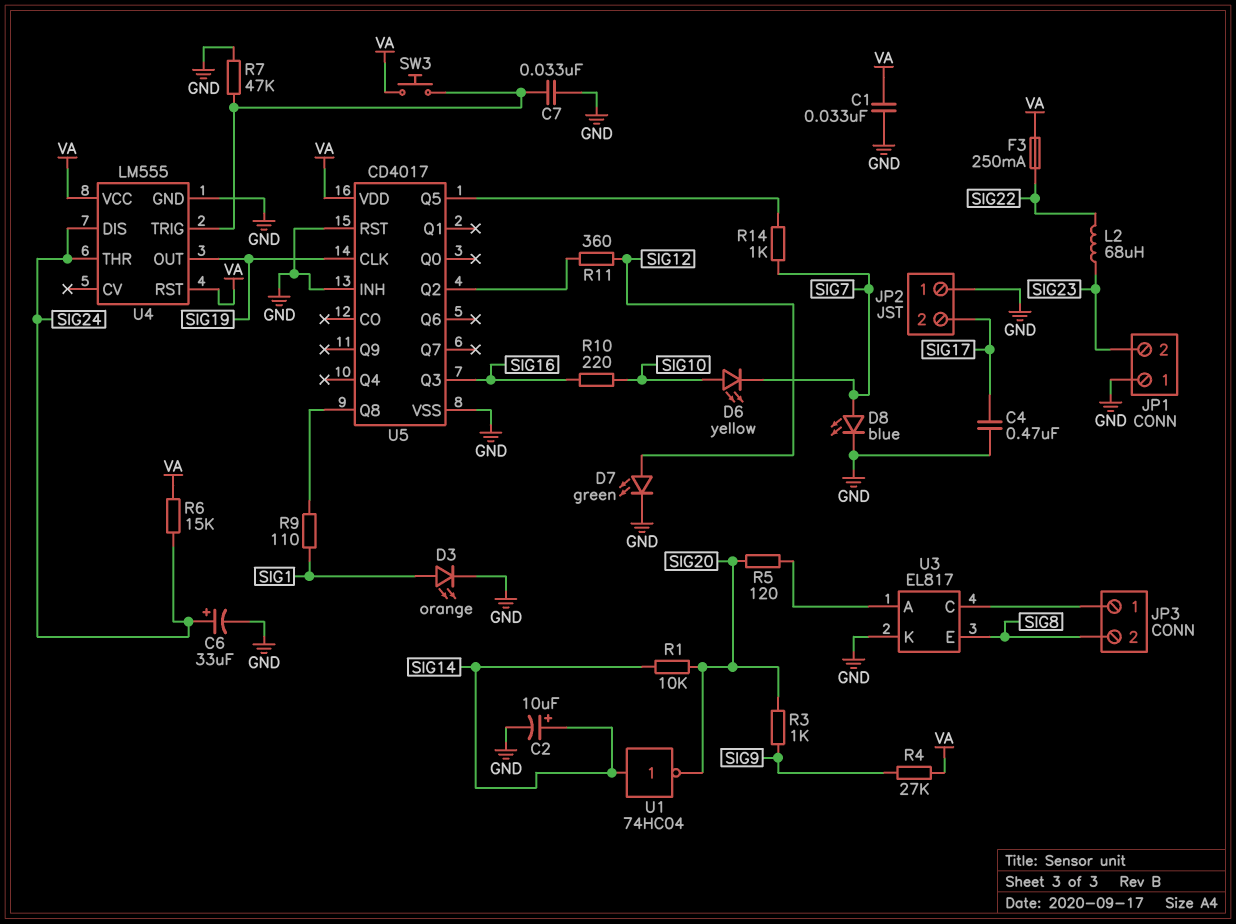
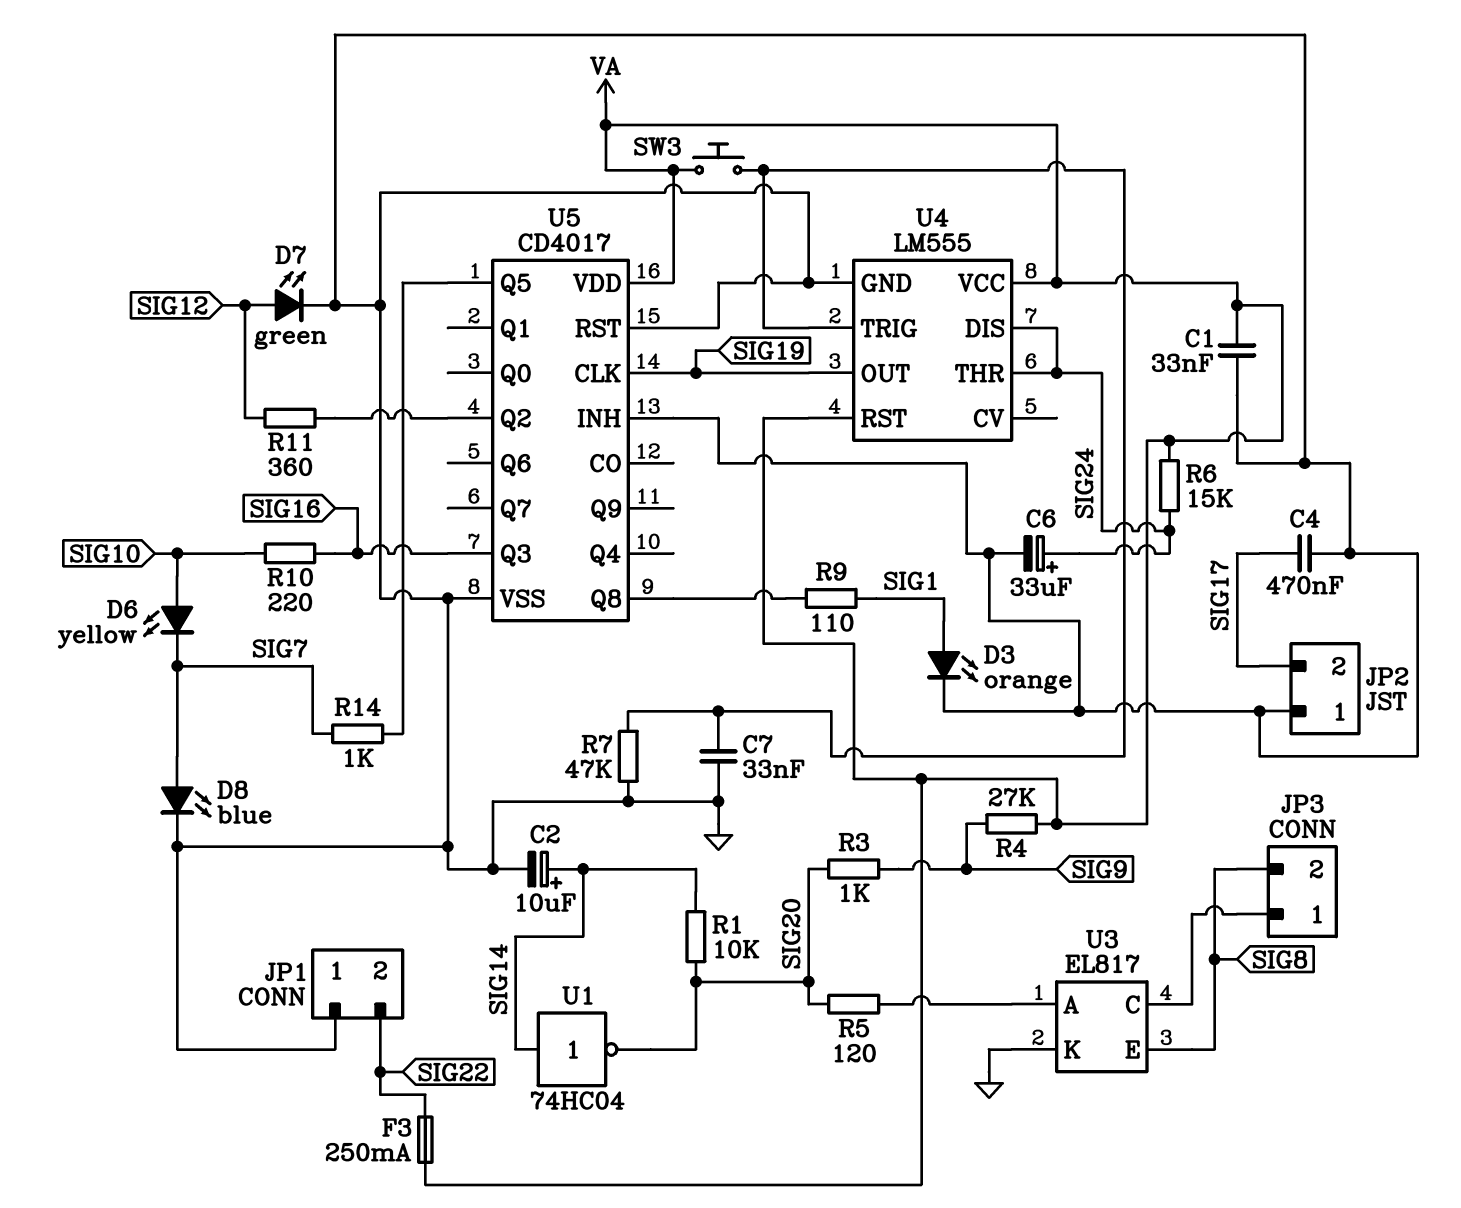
JP1 pin 2: SIG23 -> SIG22
L2: 68uH (SIG22, SIG23) -> none

